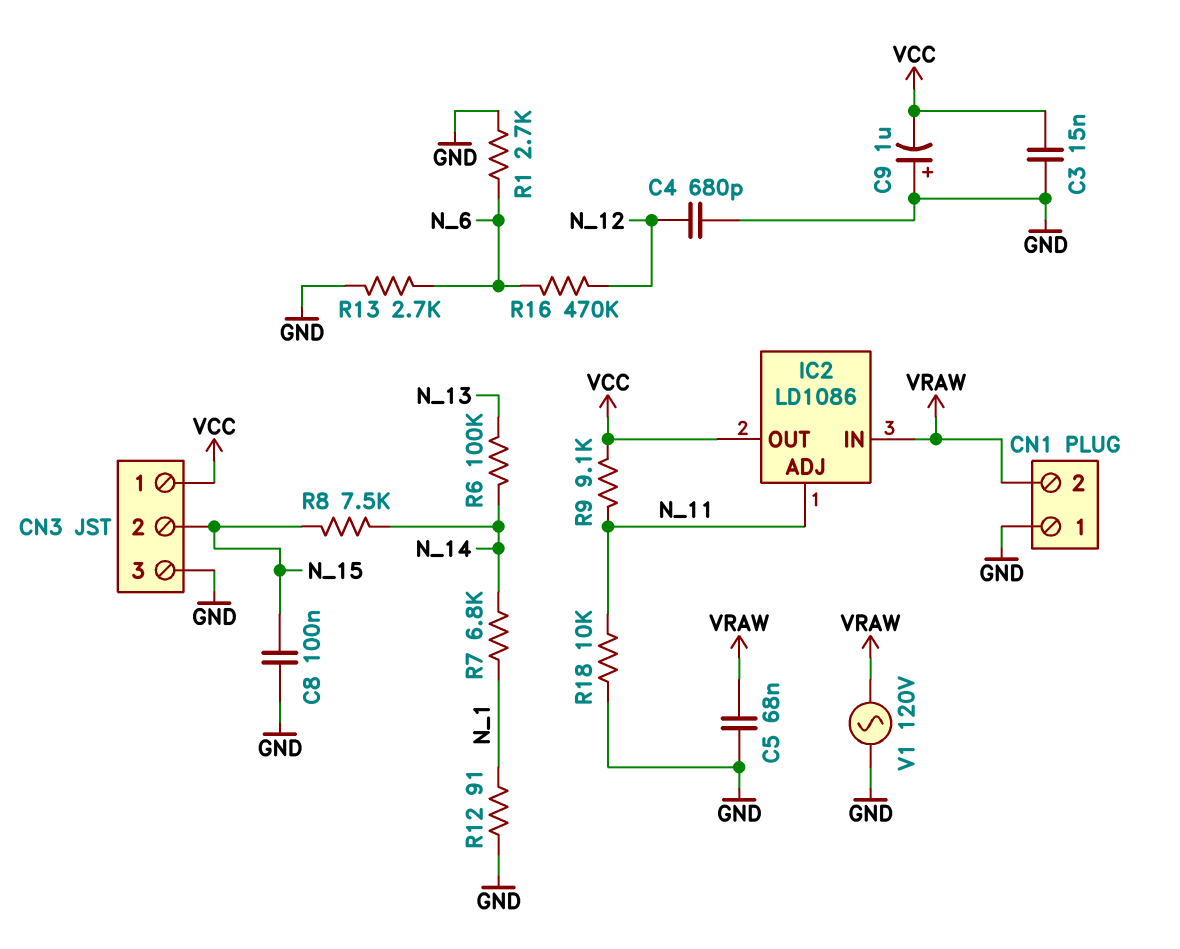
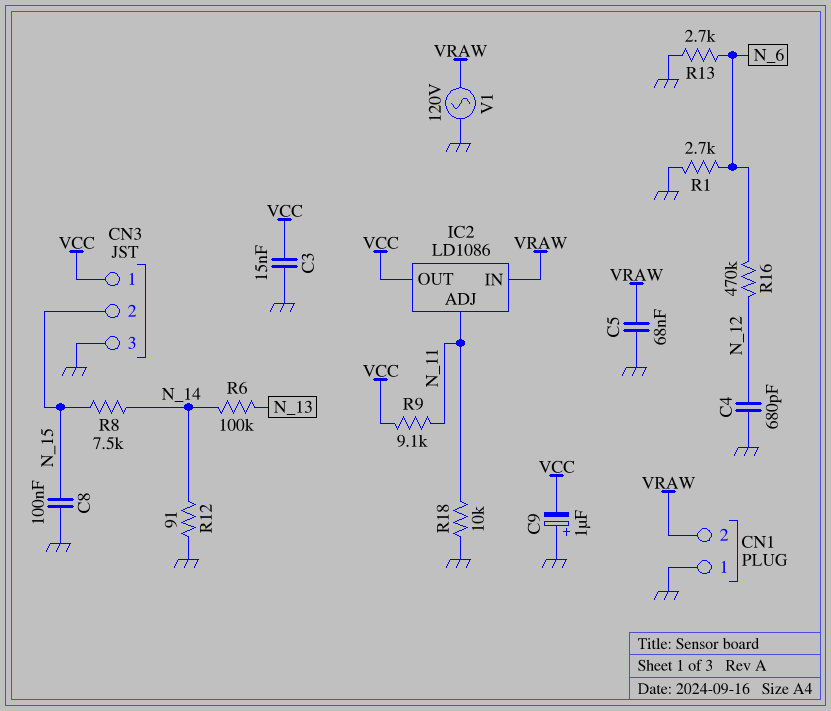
R7: 6.8k (N_1, N_14) -> none
R12: 91 (GND, N_1) -> 91 (GND, N_14)

